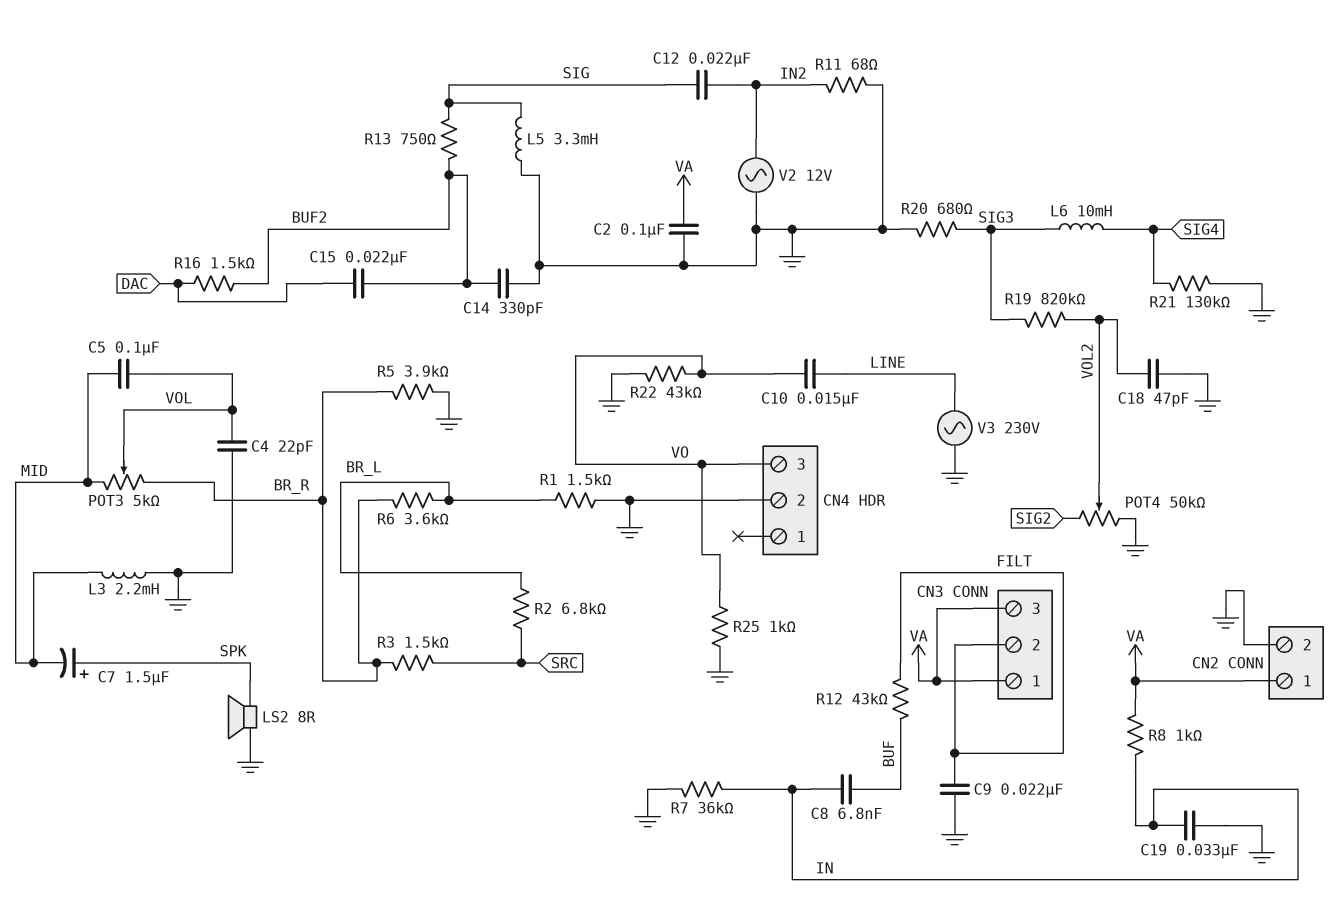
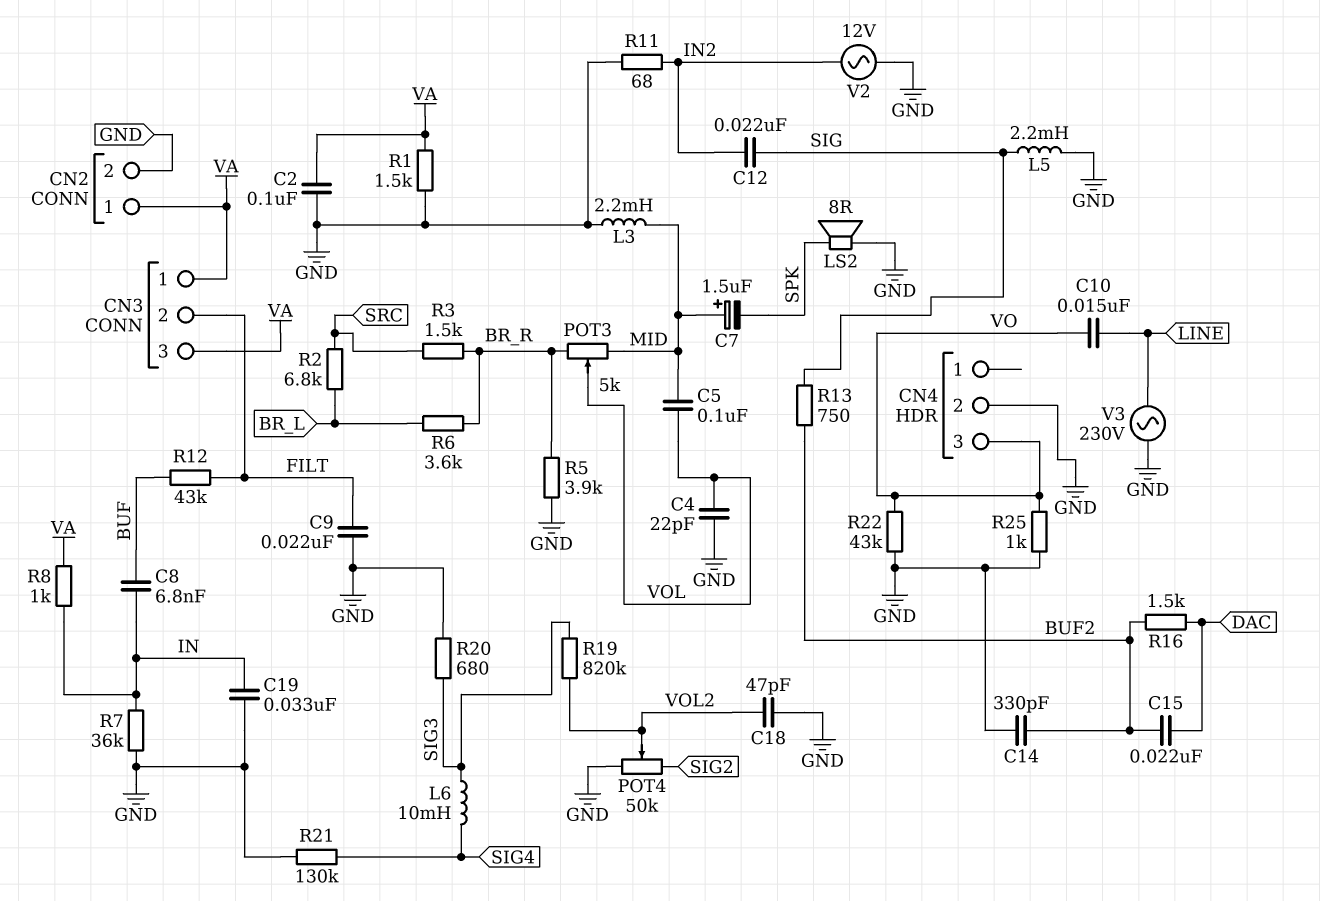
C7: 1.5uF (plus SPK, minus MID) -> 1.5uF (plus MID, minus SPK)
L5: 3.3mH (GND, SIG) -> 2.2mH (GND, SIG)
R1: 1.5k (BR_L, GND) -> 1.5k (GND, VA)

